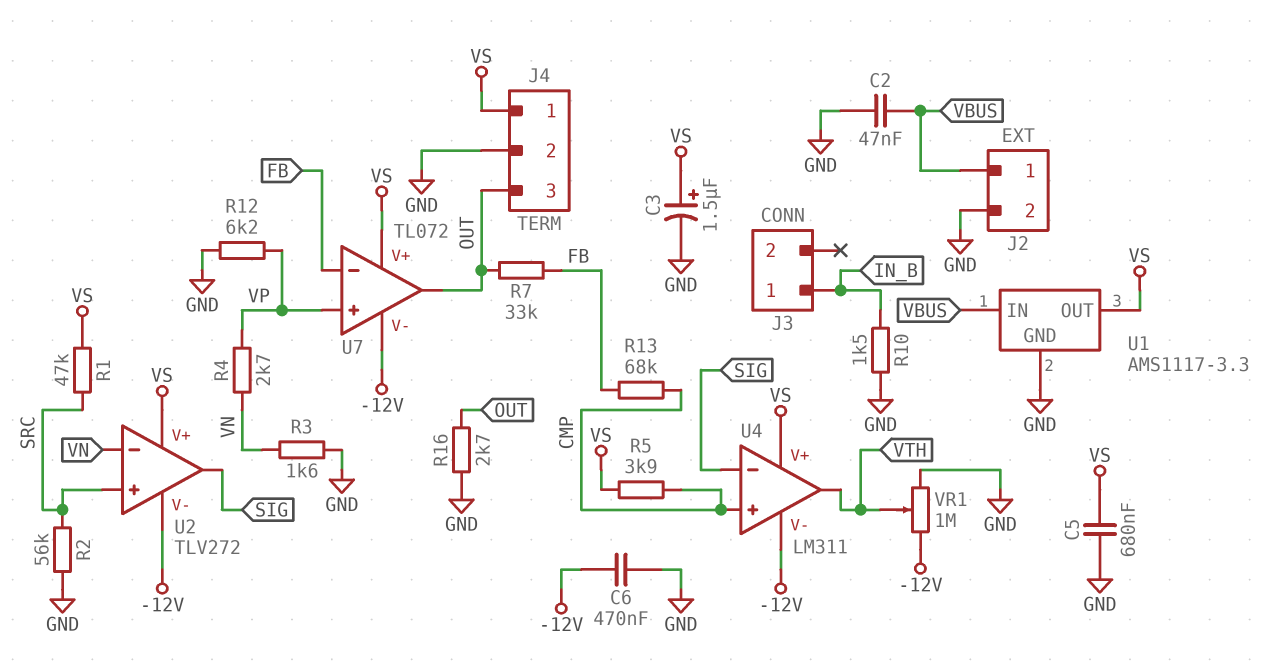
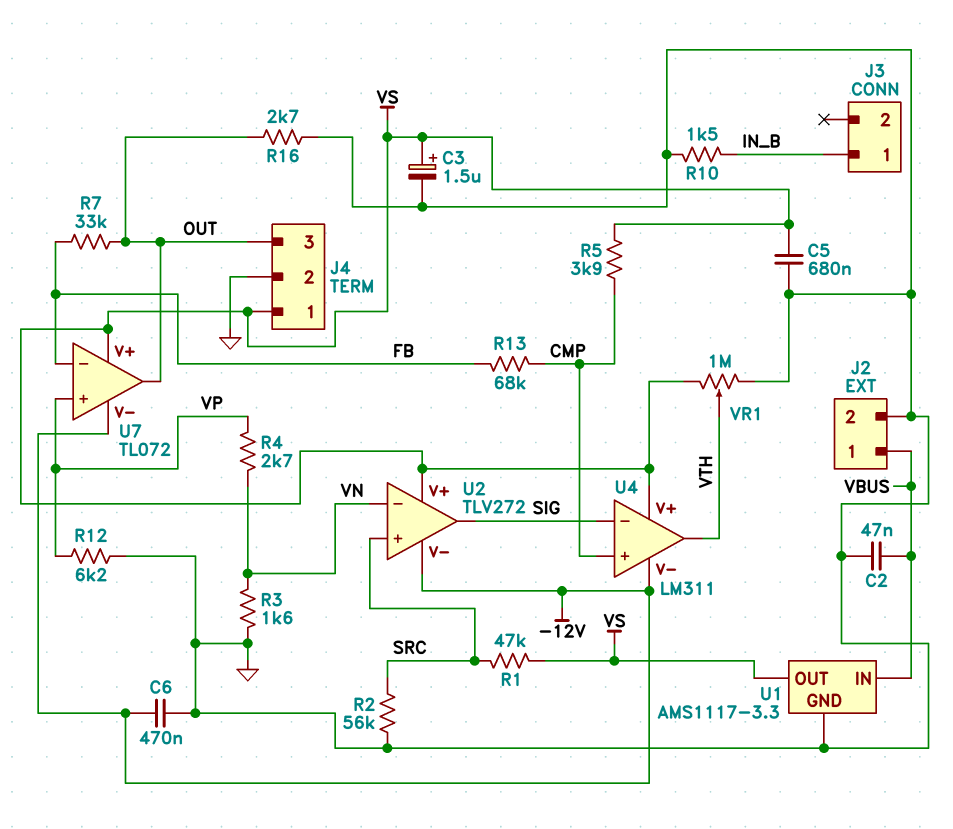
VR1: 1M (-12V, GND, wiper VTH) -> 1M (GND, VS, wiper VTH)

